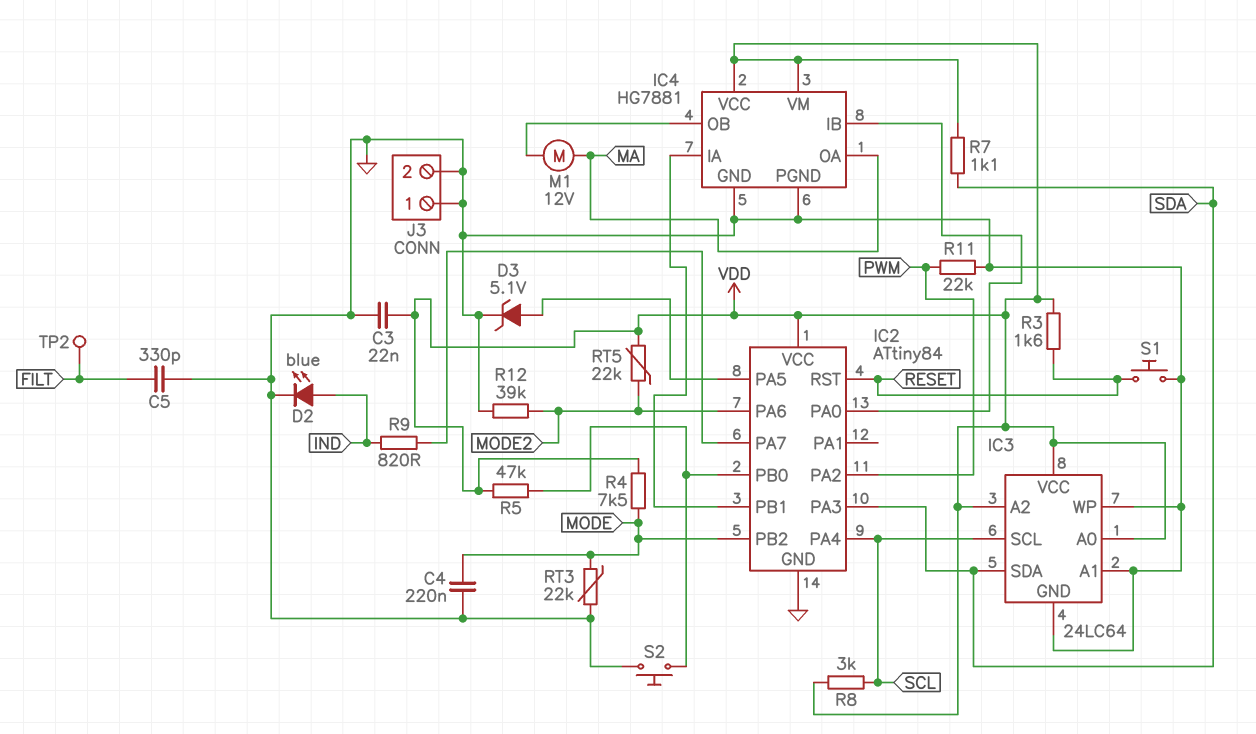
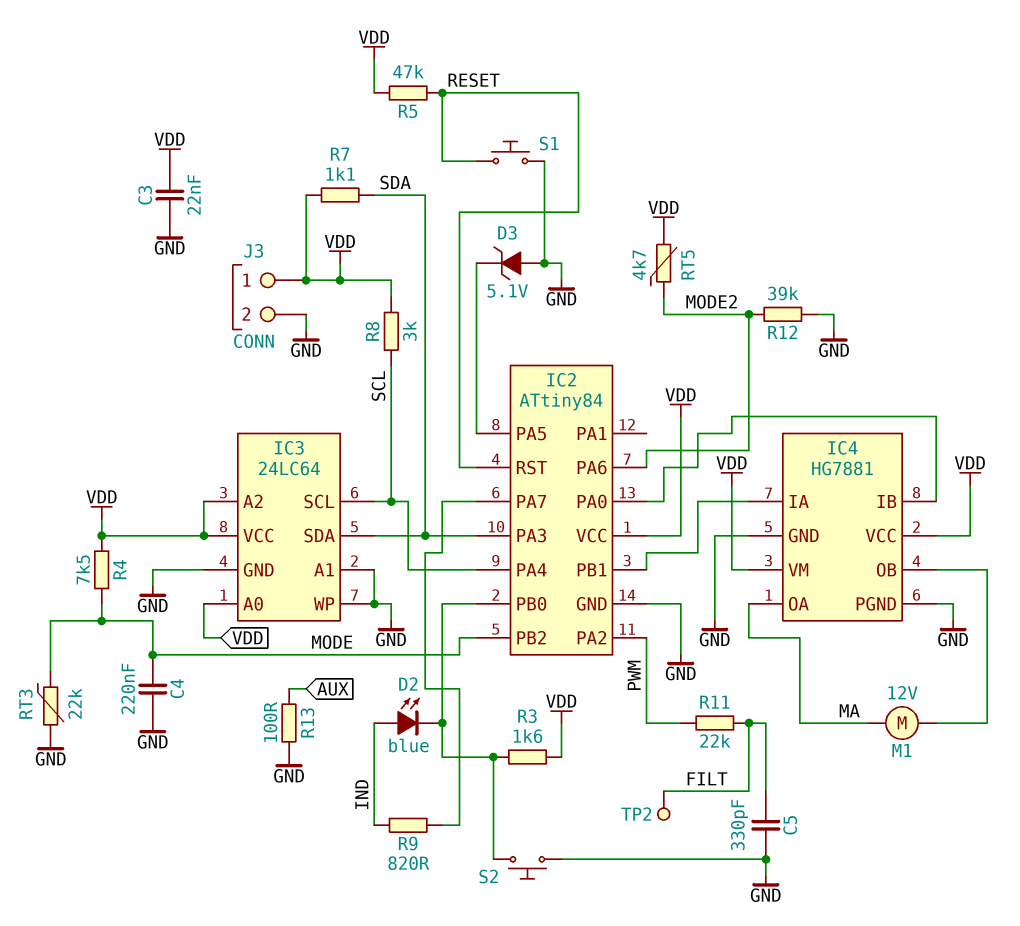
D2: LED blue (A IND, K GND) -> LED blue (A IND, K IC2/PB0)
D3: zener 5.1V (A IC2/PA5, K GND) -> zener 5.1V (A GND, K IC2/PA5)
J3 pin 1: GND -> VDD
R3: 1.6k (RESET, VDD) -> 1.6k (IC2/PB0, VDD)
R5: 47k (IC2/PB0, VDD) -> 47k (RESET, VDD)
R11: 22k (GND, PWM) -> 22k (FILT, PWM)
R13: none -> 100 (AUX, GND)
RT5: 22k (MODE2, VDD) -> 4.7k (MODE2, VDD)

